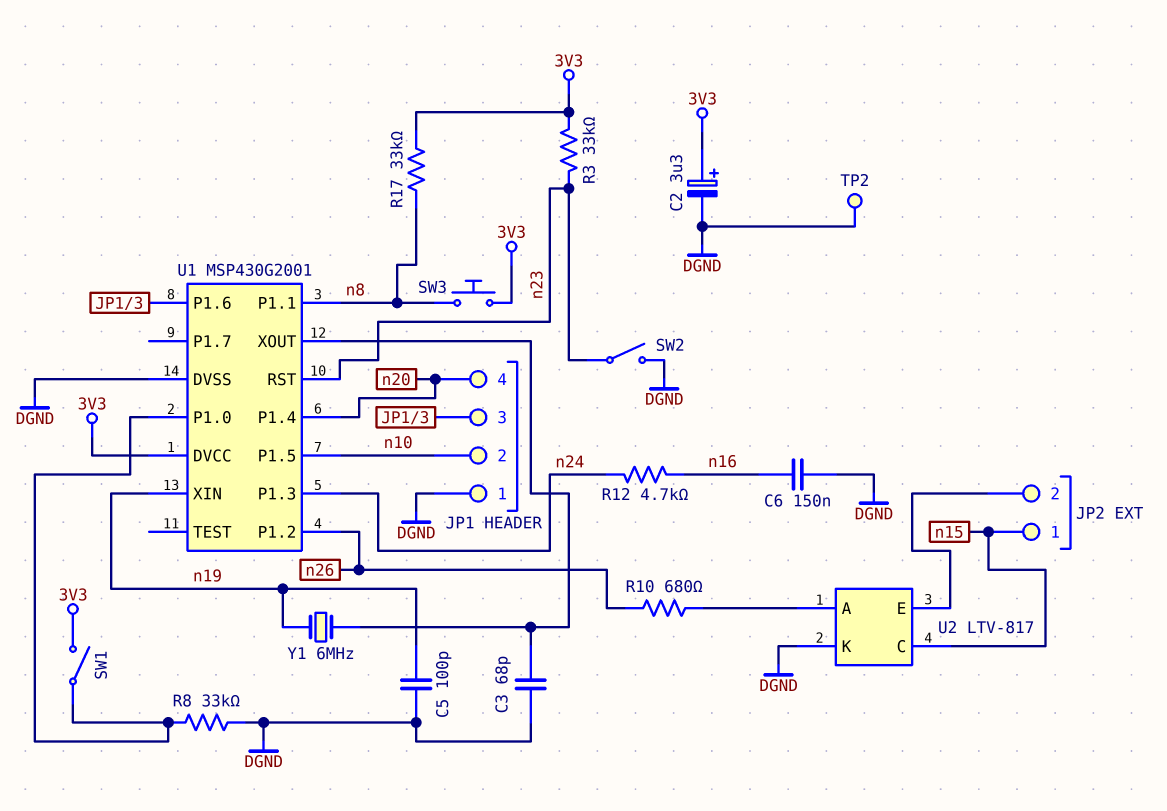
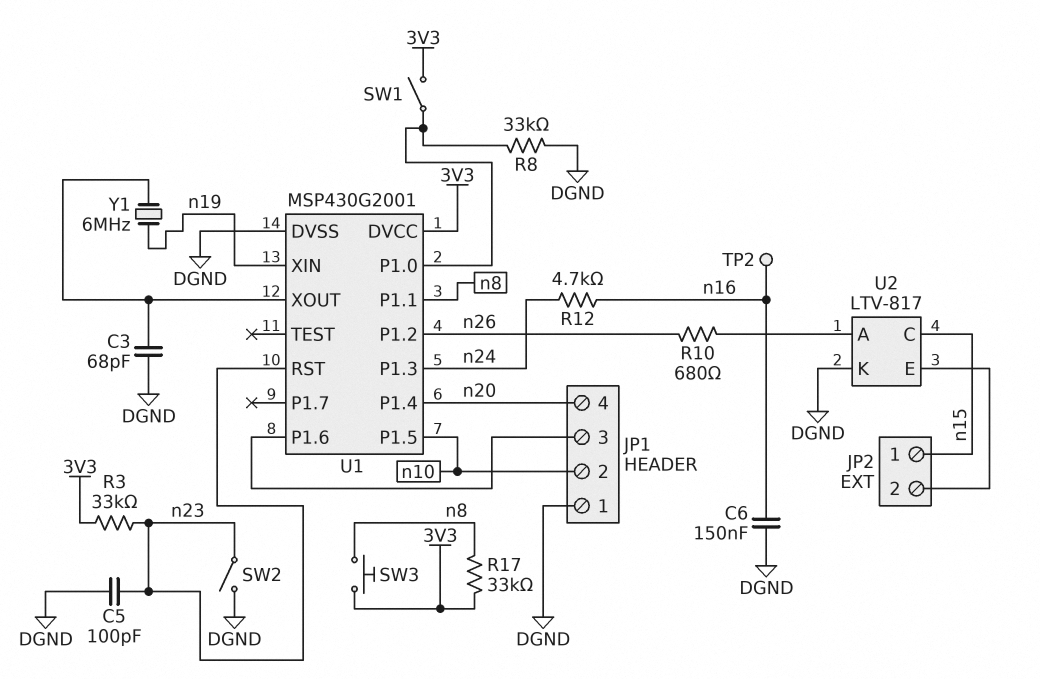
C2: 3.3uF (plus 3V3, minus DGND) -> none
C5: 100pF (DGND, n19) -> 100pF (DGND, n23)
TP2: test point (DGND) -> test point (n16)

